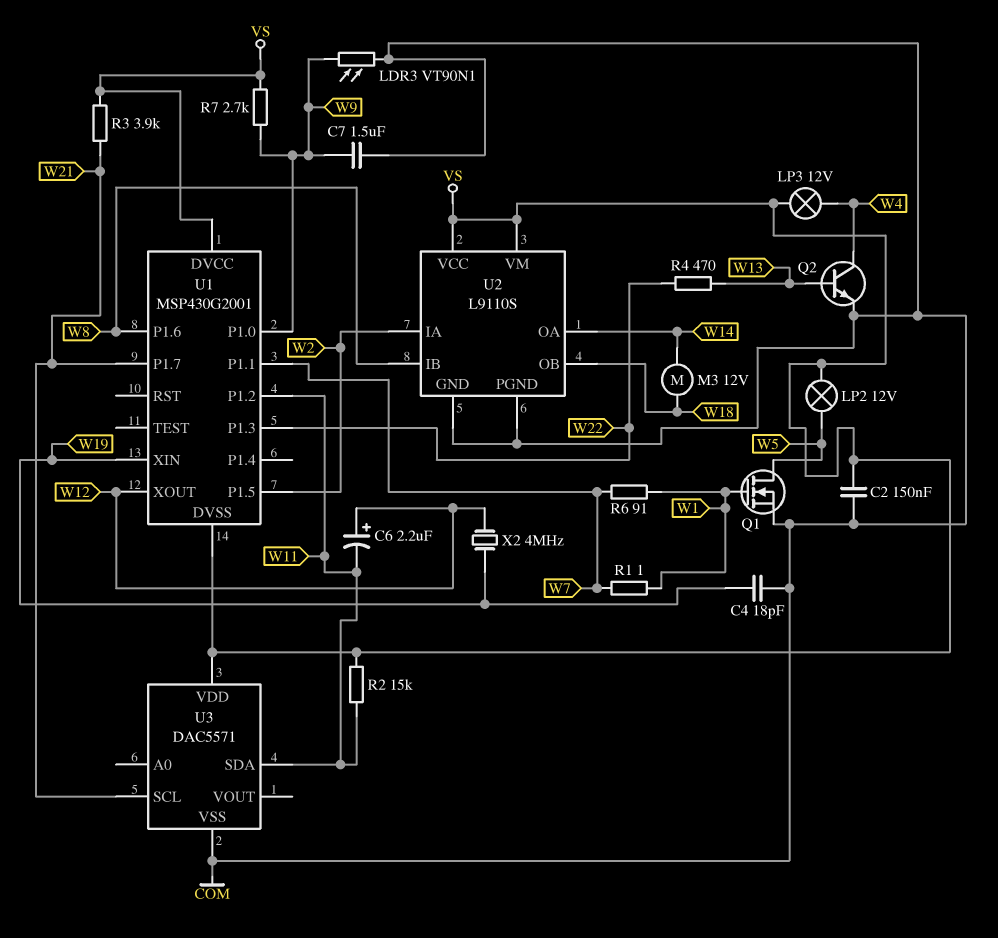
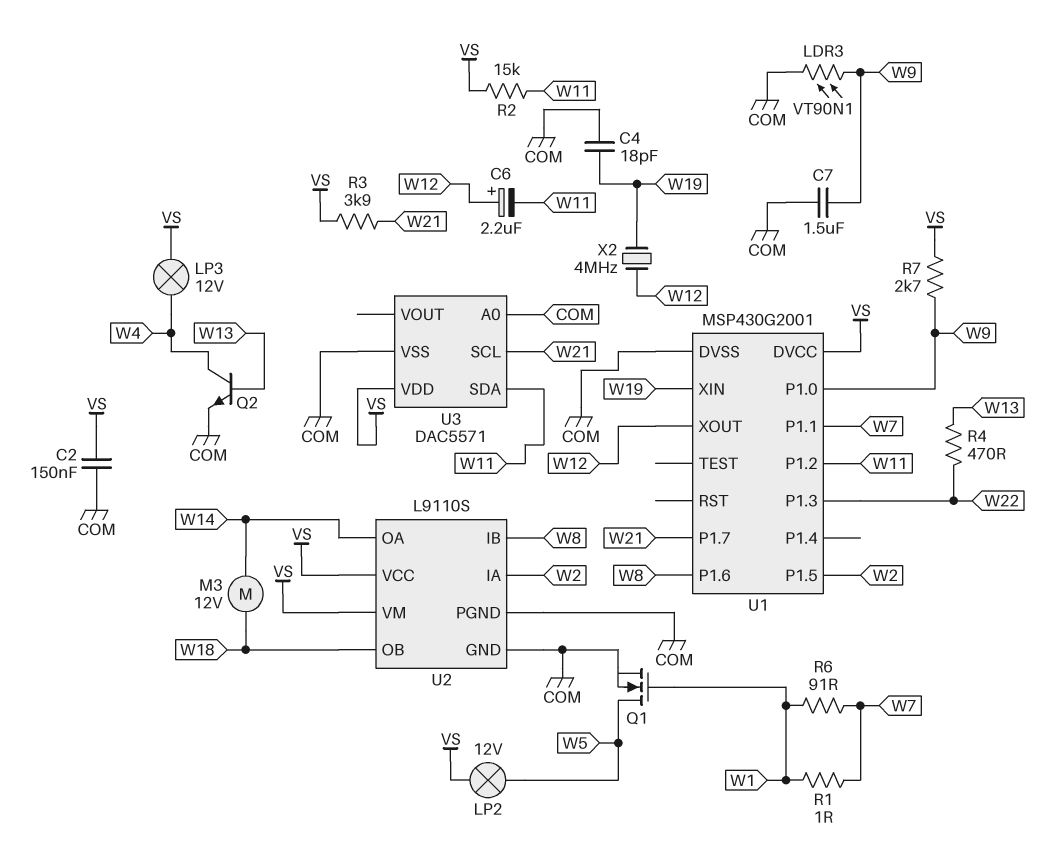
U1 pin DVSS: VS -> COM
U3 pin A0: none -> COM

